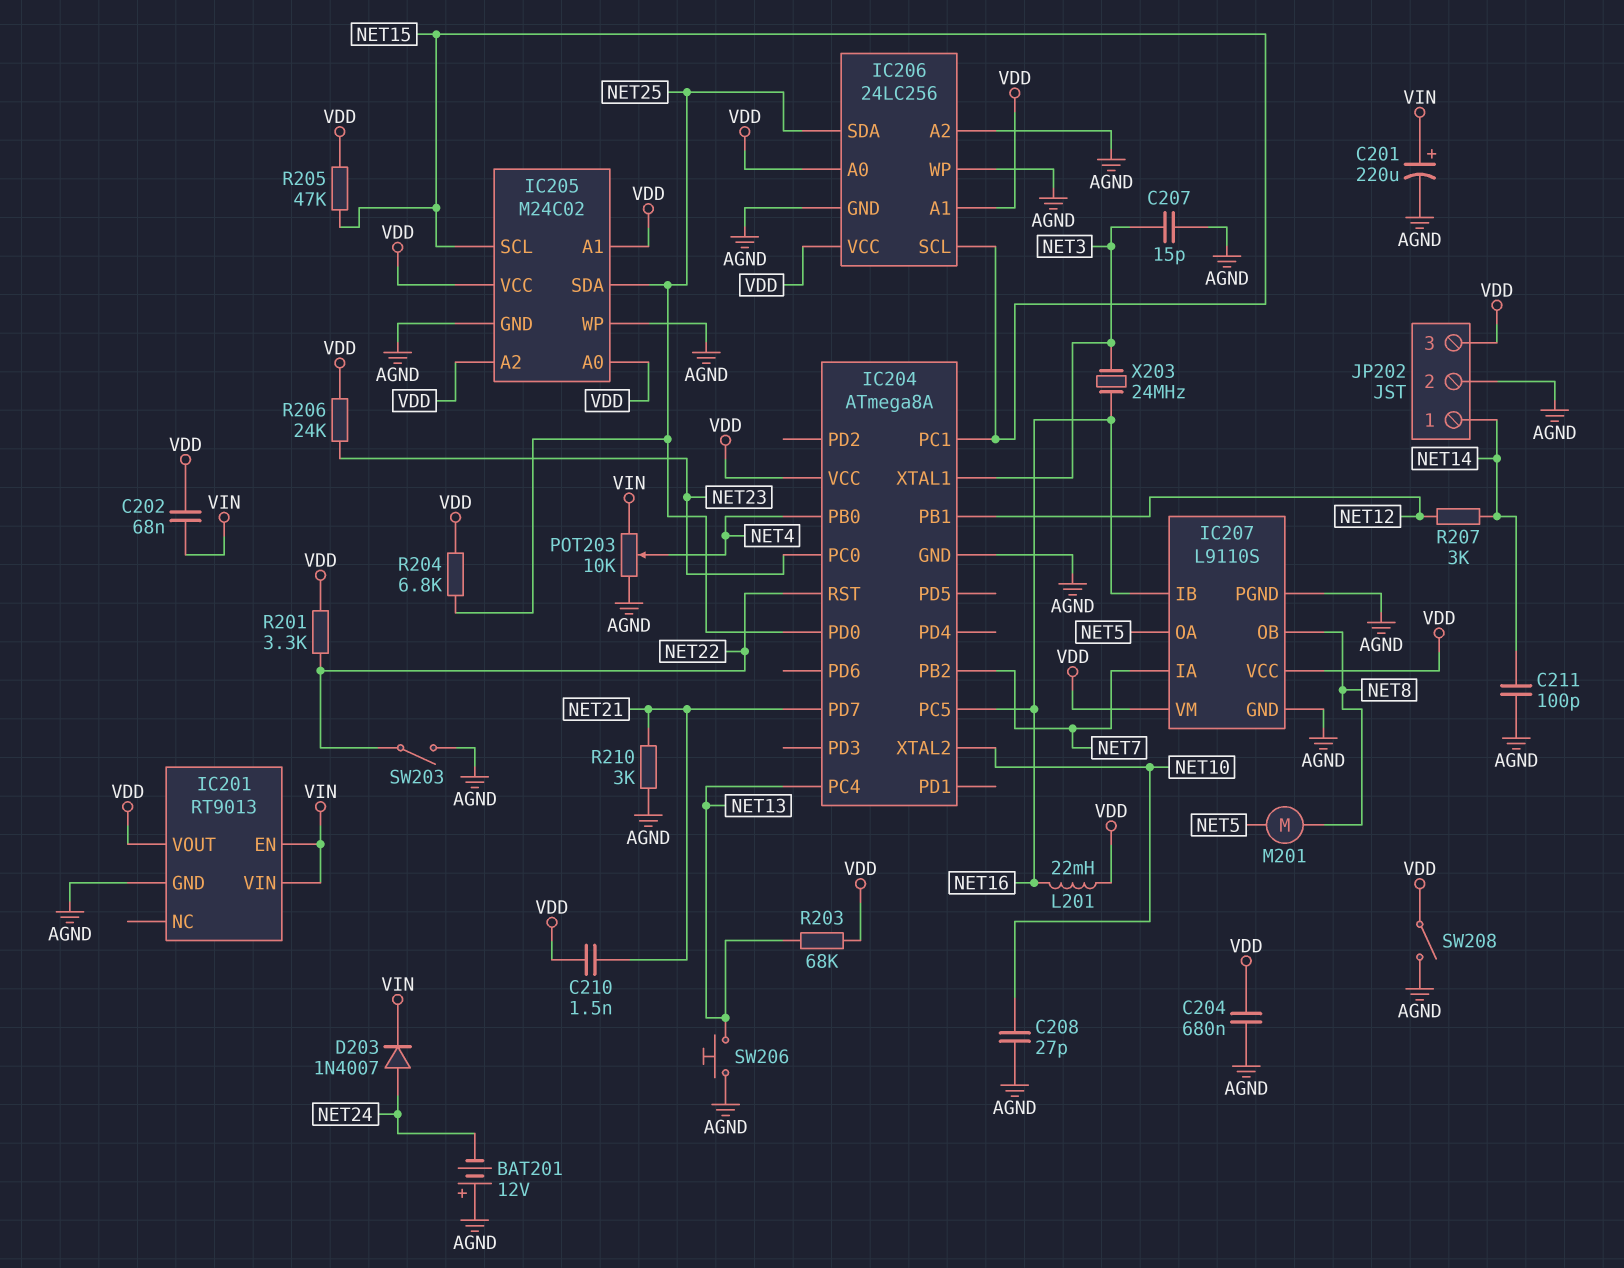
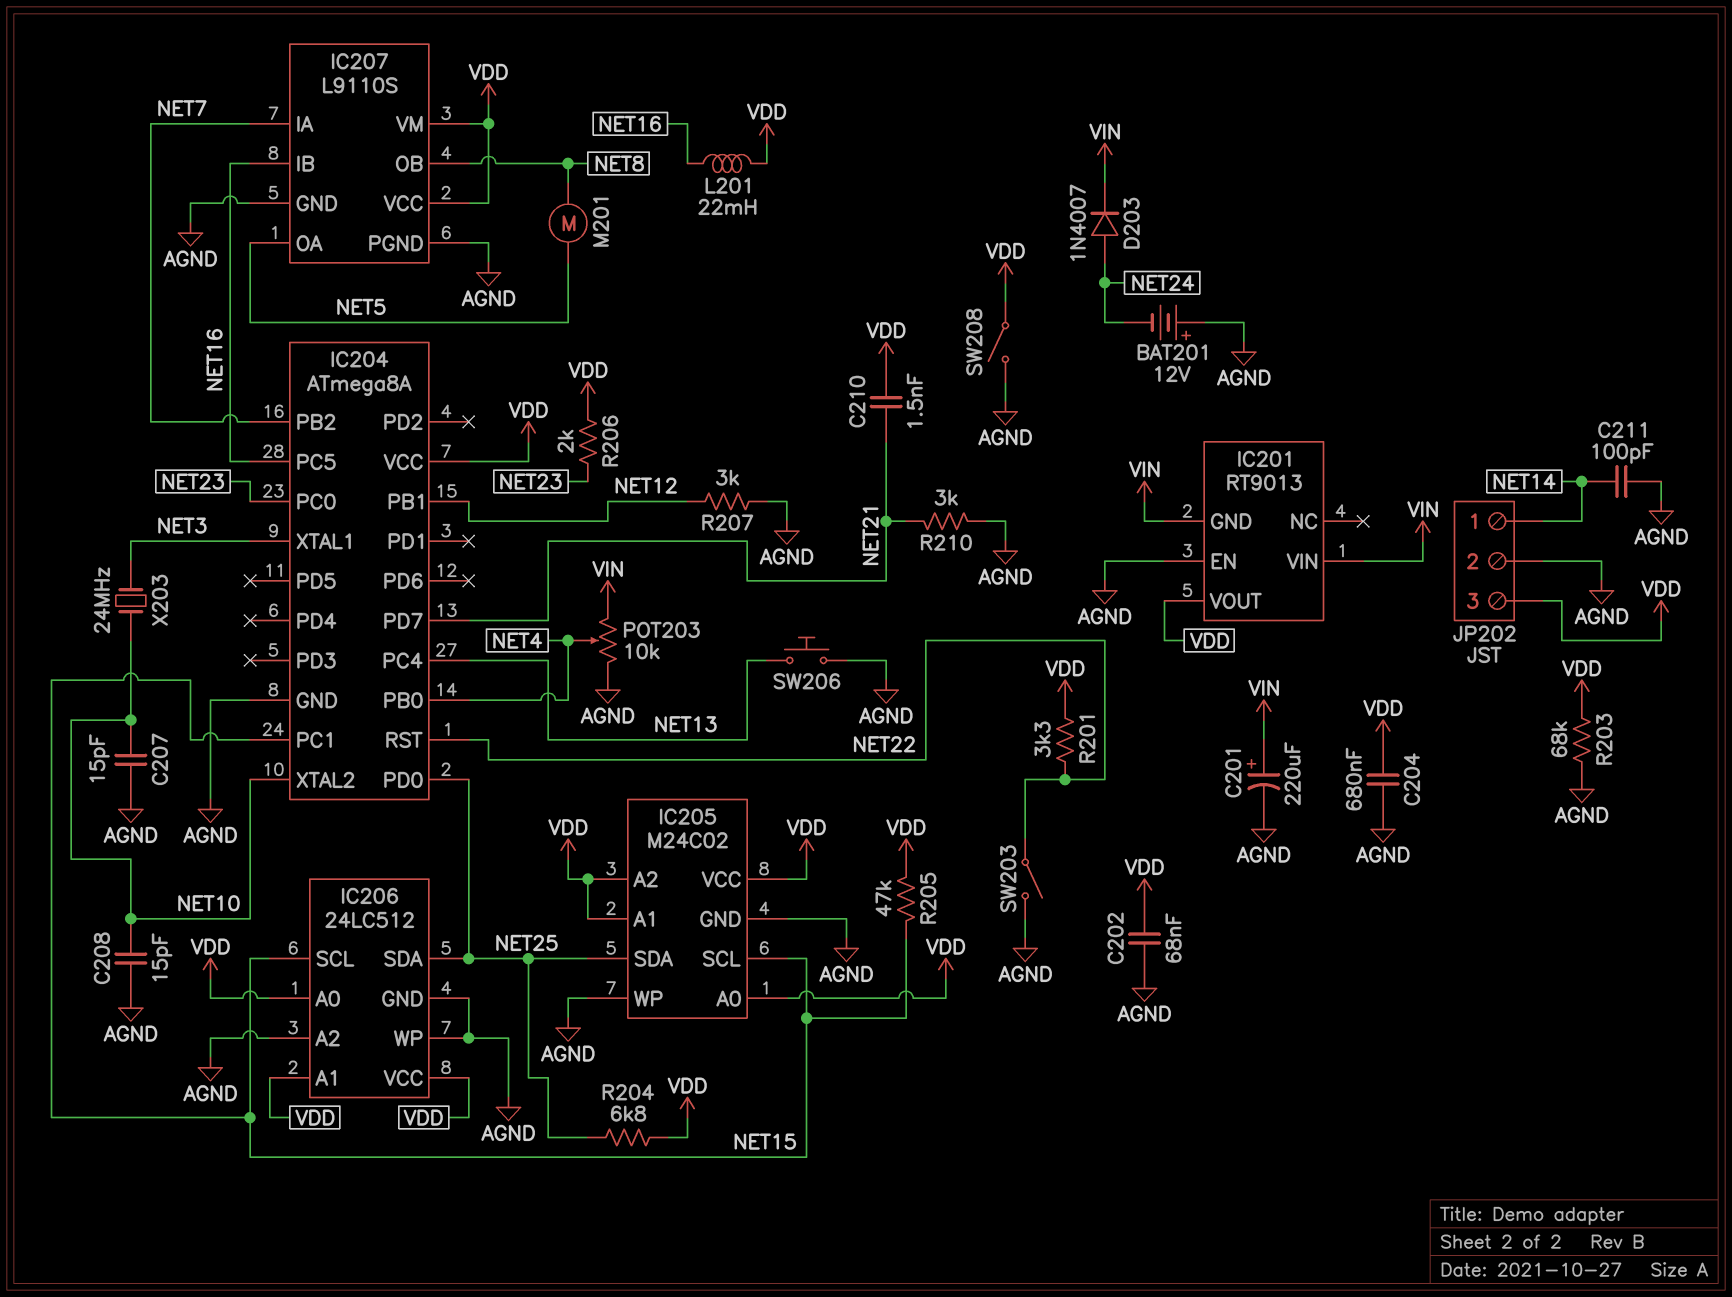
C202: 68nF (VDD, VIN) -> 68nF (AGND, VDD)
C207: 15pF (AGND, NET3) -> 15pF (AGND, NET10)
C208: 27pF (AGND, NET10) -> 15pF (AGND, NET10)
IC201 pin EN: VIN -> AGND
IC201 pin GND: AGND -> VIN
IC206: 24LC256 -> 24LC512
R203: 68k (NET13, VDD) -> 68k (AGND, VDD)
R206: 24k (NET23, VDD) -> 2k (NET23, VDD)
R207: 3k (NET12, NET14) -> 3k (AGND, NET12)
X203: 24MHz (NET3, NET16) -> 24MHz (NET3, NET10)

